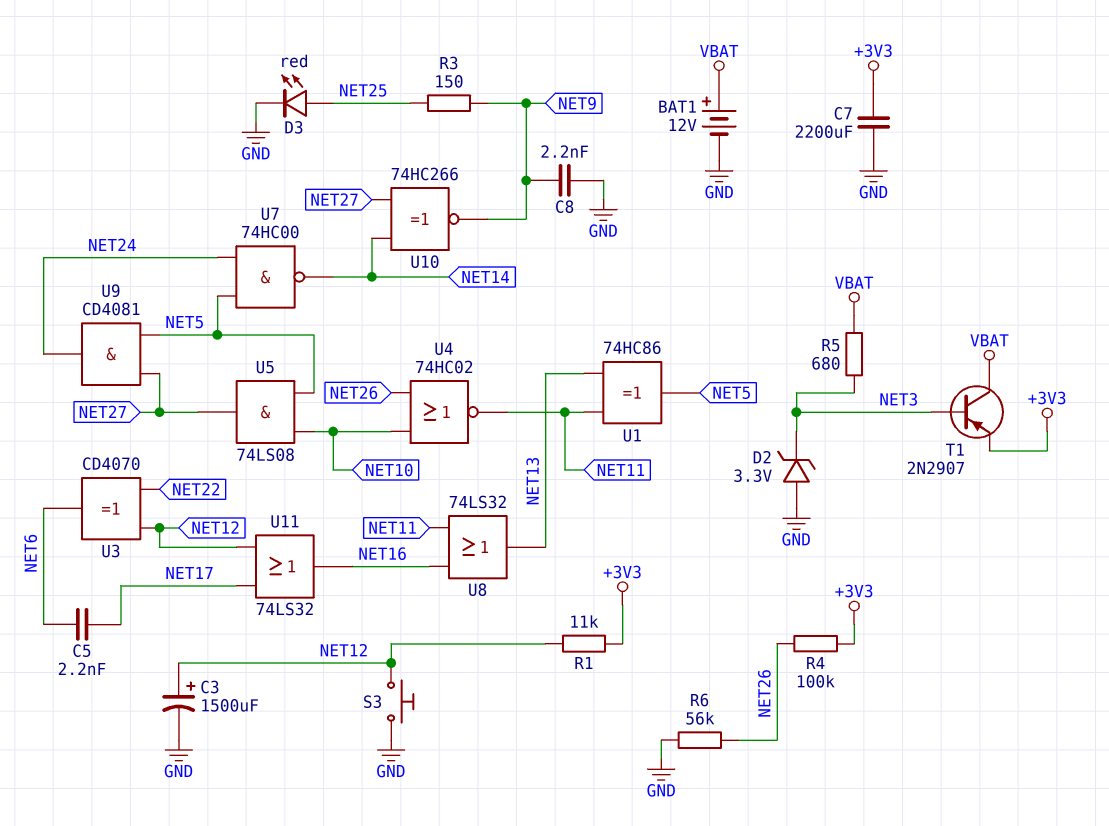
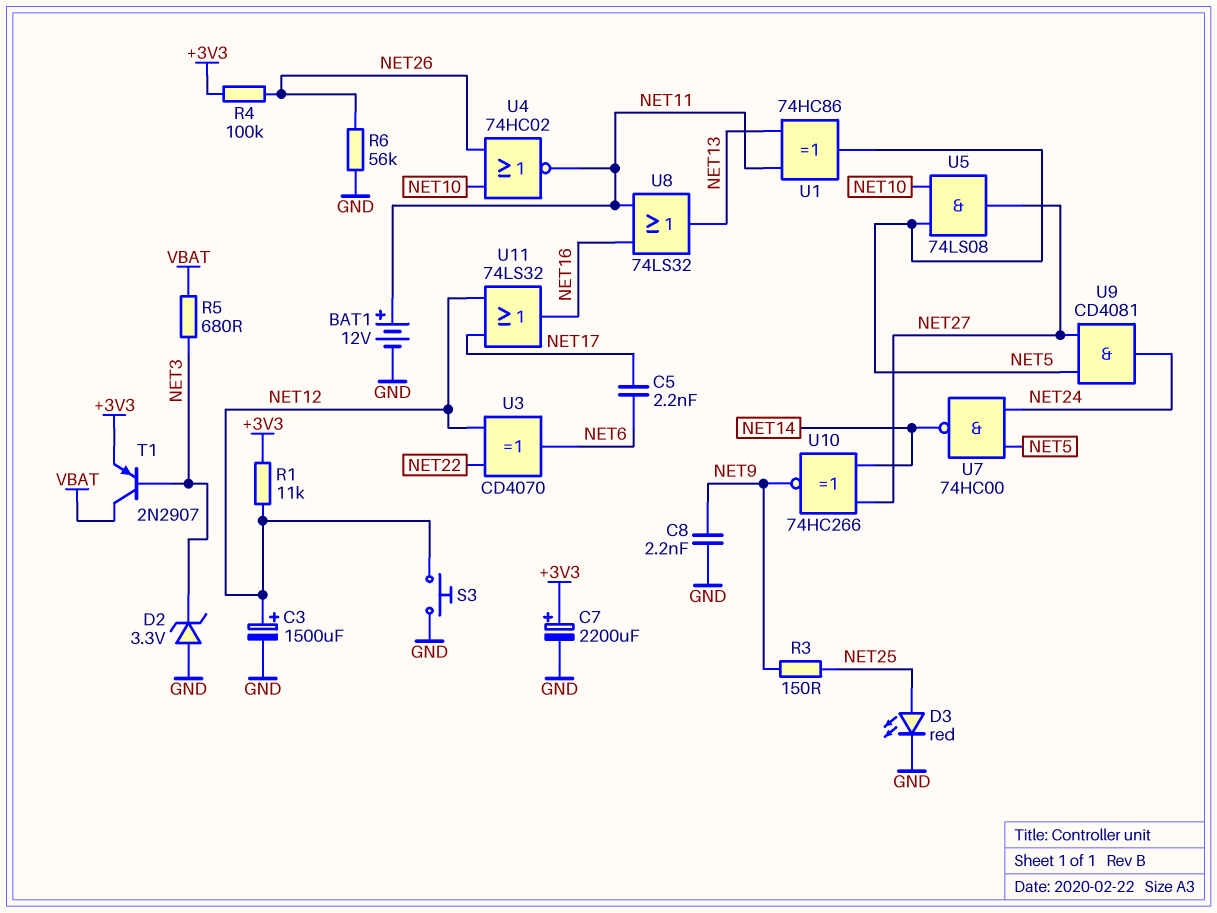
BAT1: 12V (plus VBAT, minus GND) -> 12V (plus NET11, minus GND)
C7: 2200uF (+3V3, GND) -> 2200uF (plus +3V3, minus GND)

